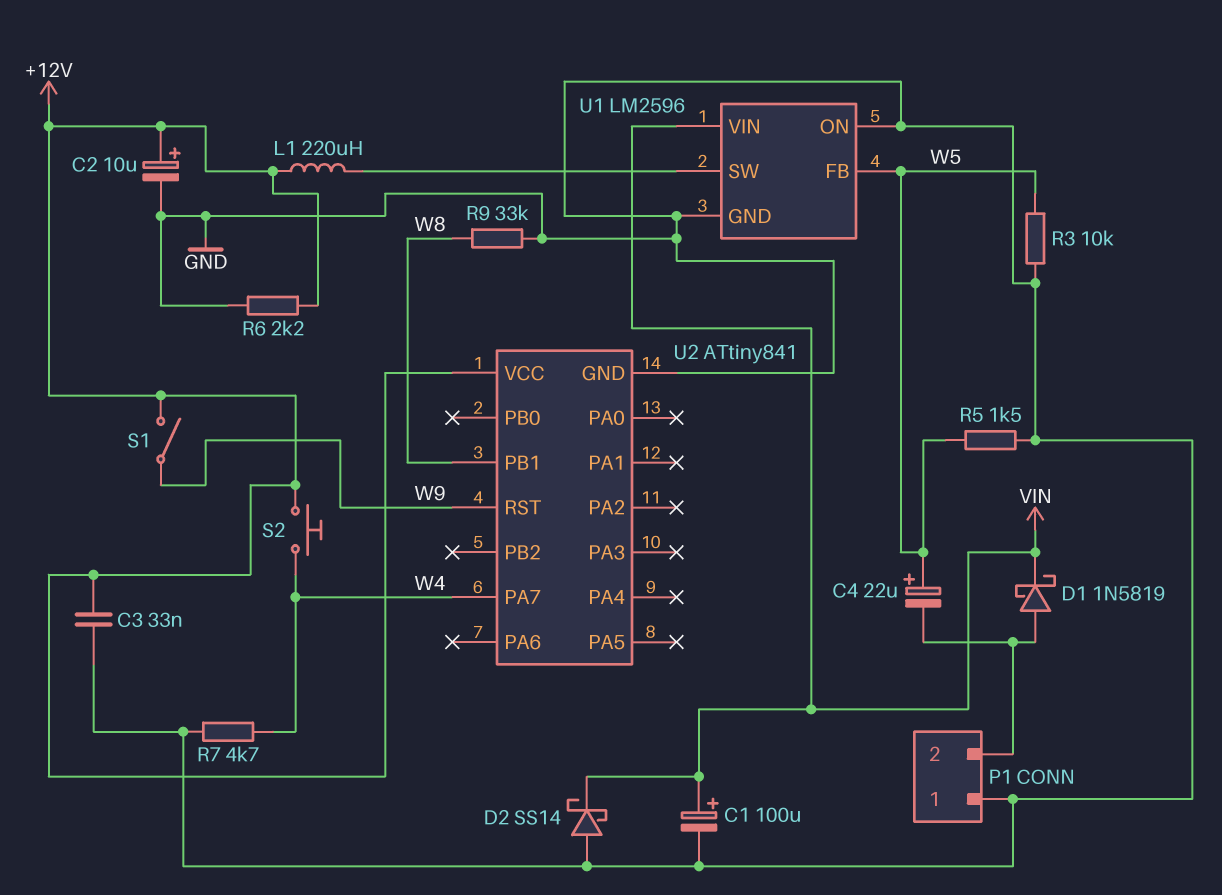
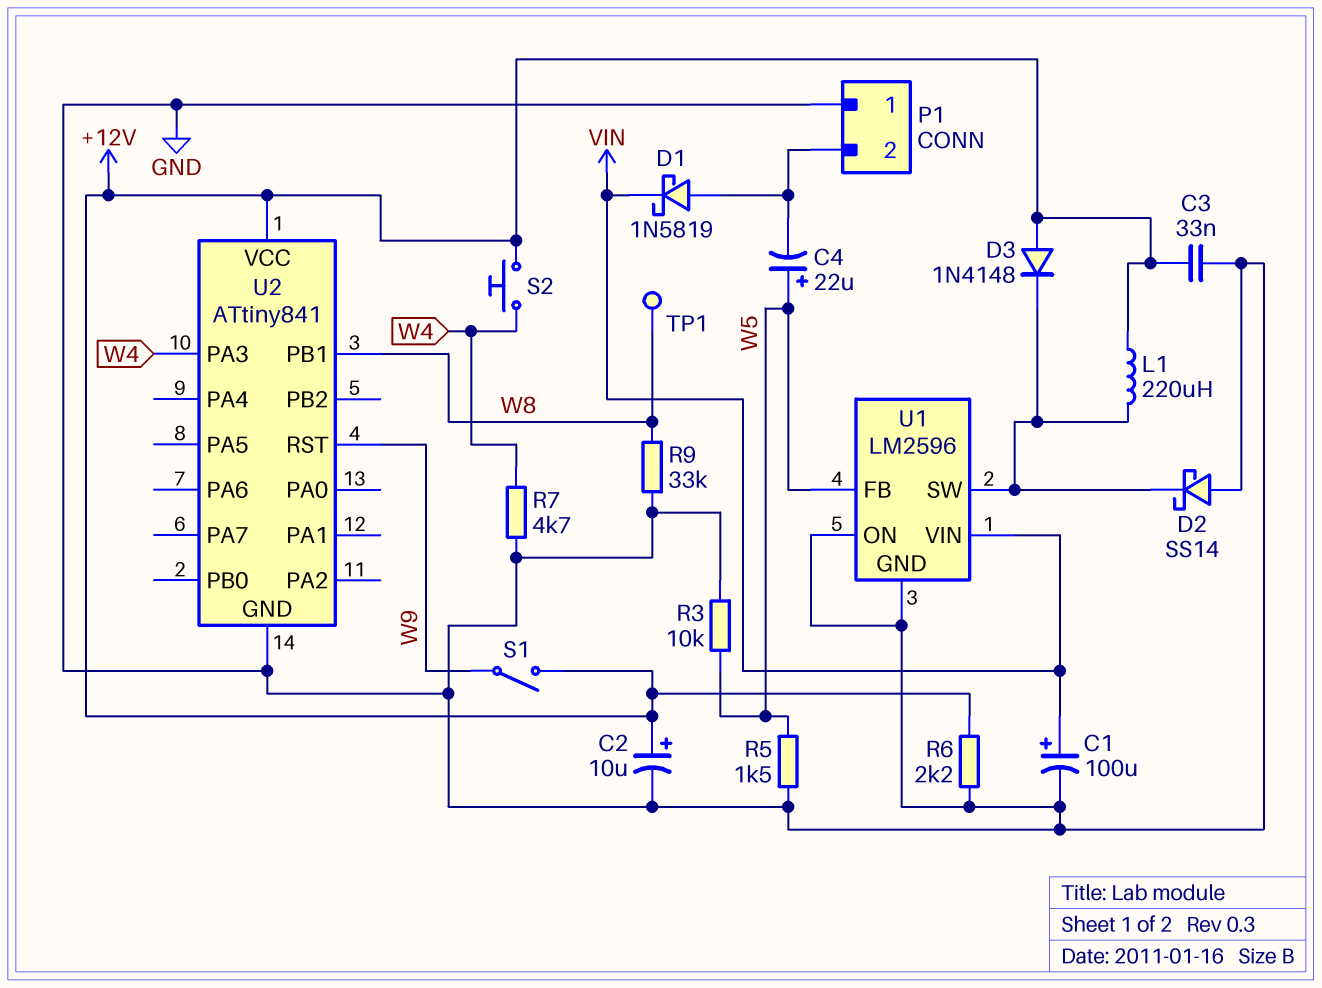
D2: schottky SS14 (A GND, K VIN) -> schottky SS14 (A GND, K U1/SW)
D3: none -> diode 1N4148 (A +12V, K U1/SW)
TP1: none -> test point (W8)
U2 pin PA3: none -> W4
U2 pin PA7: W4 -> none

